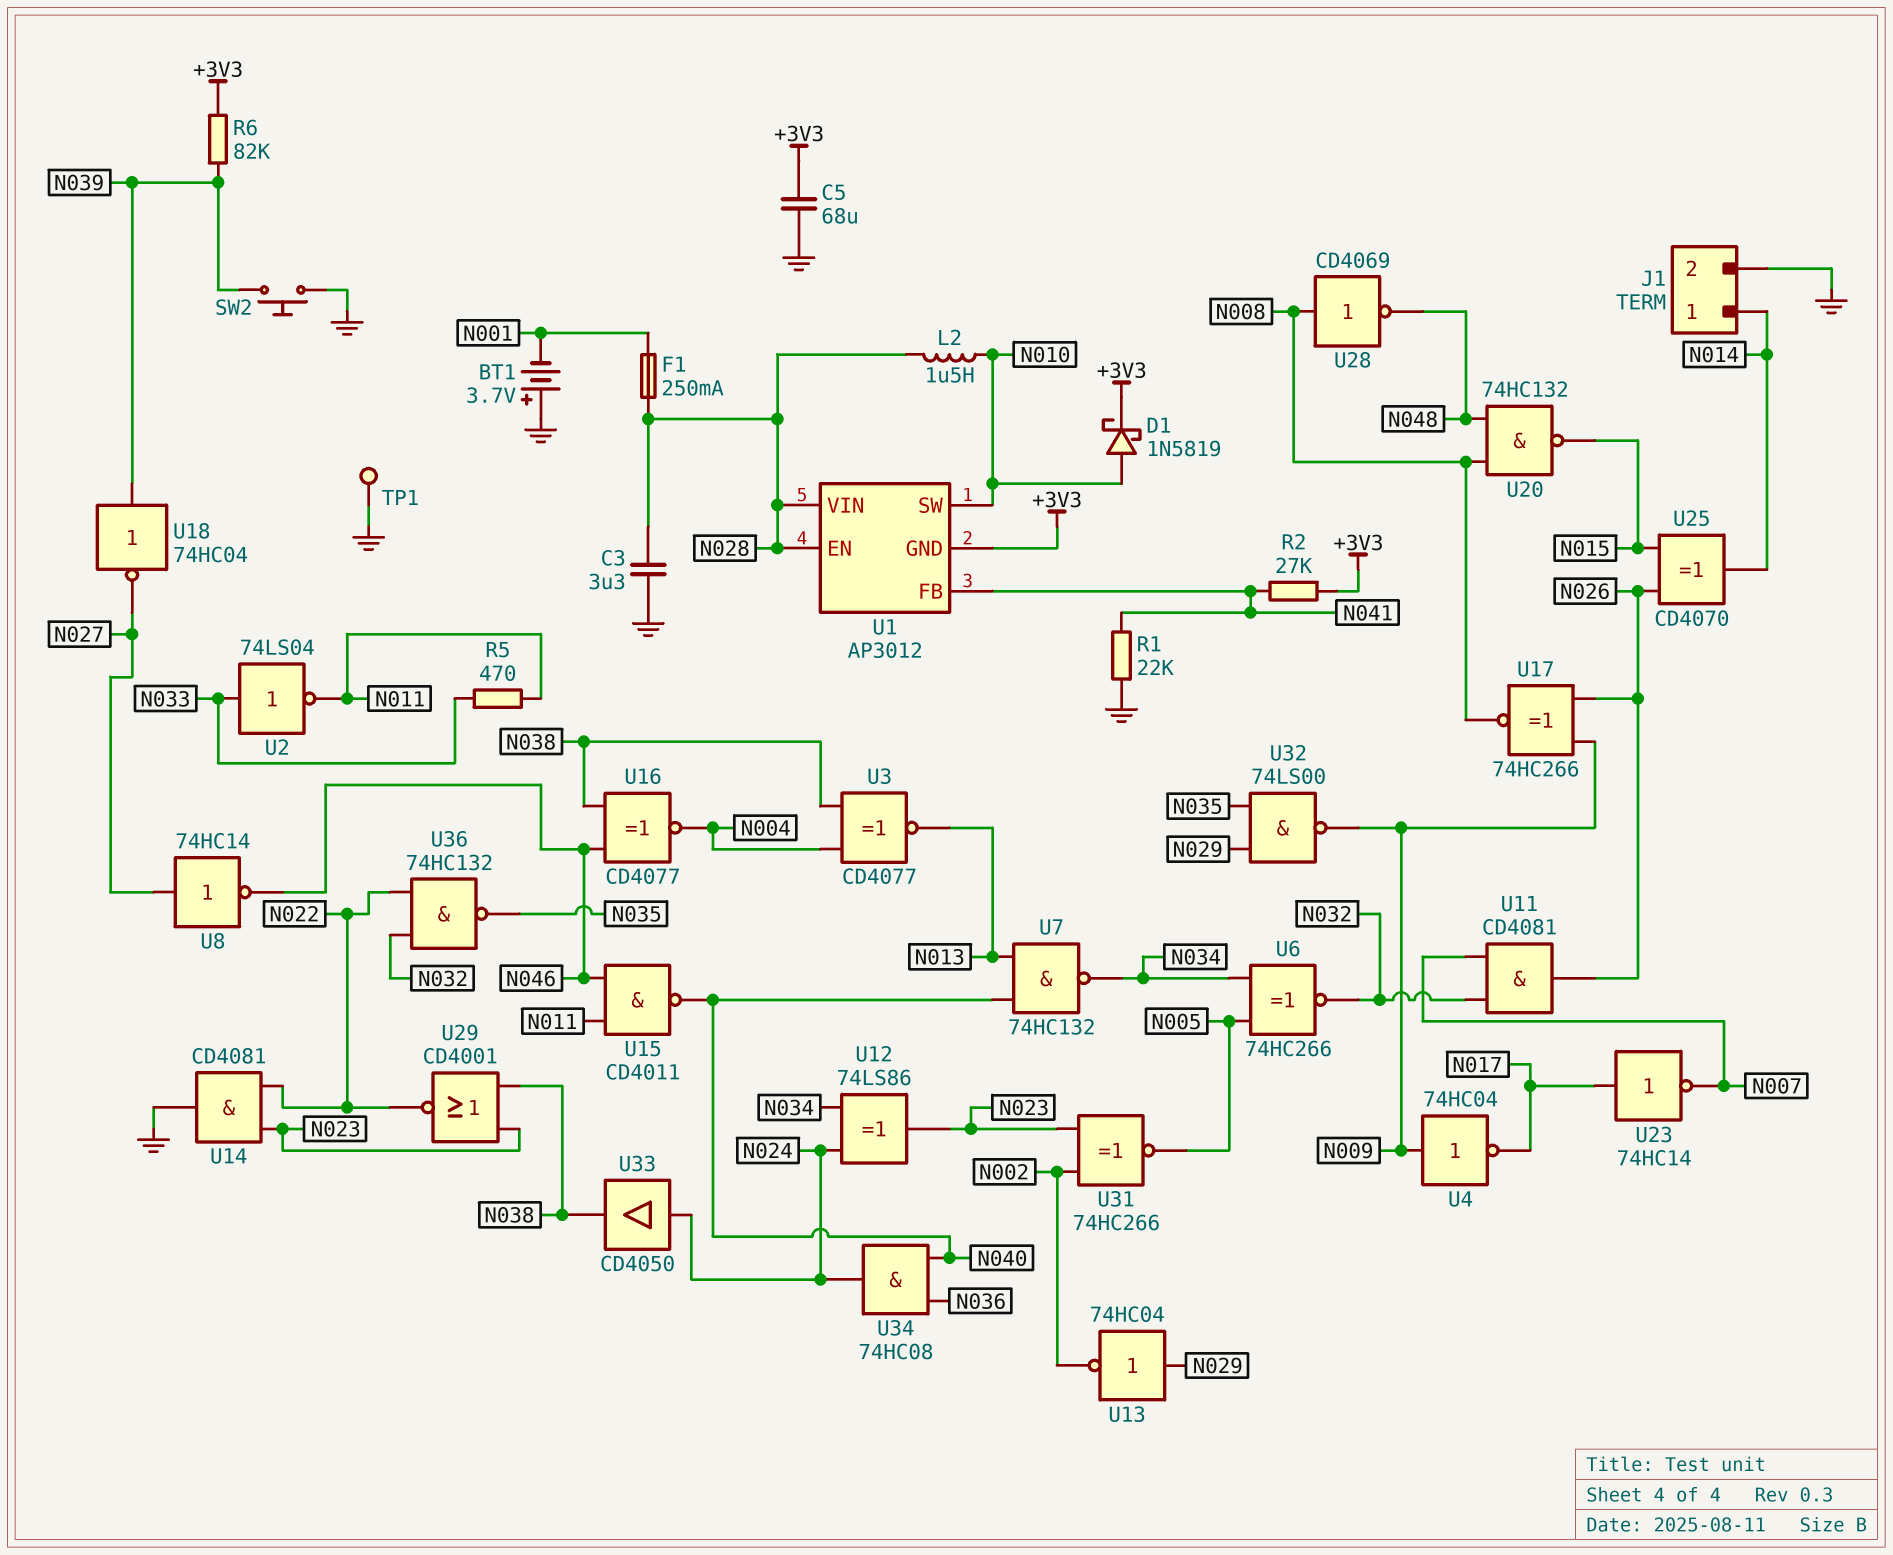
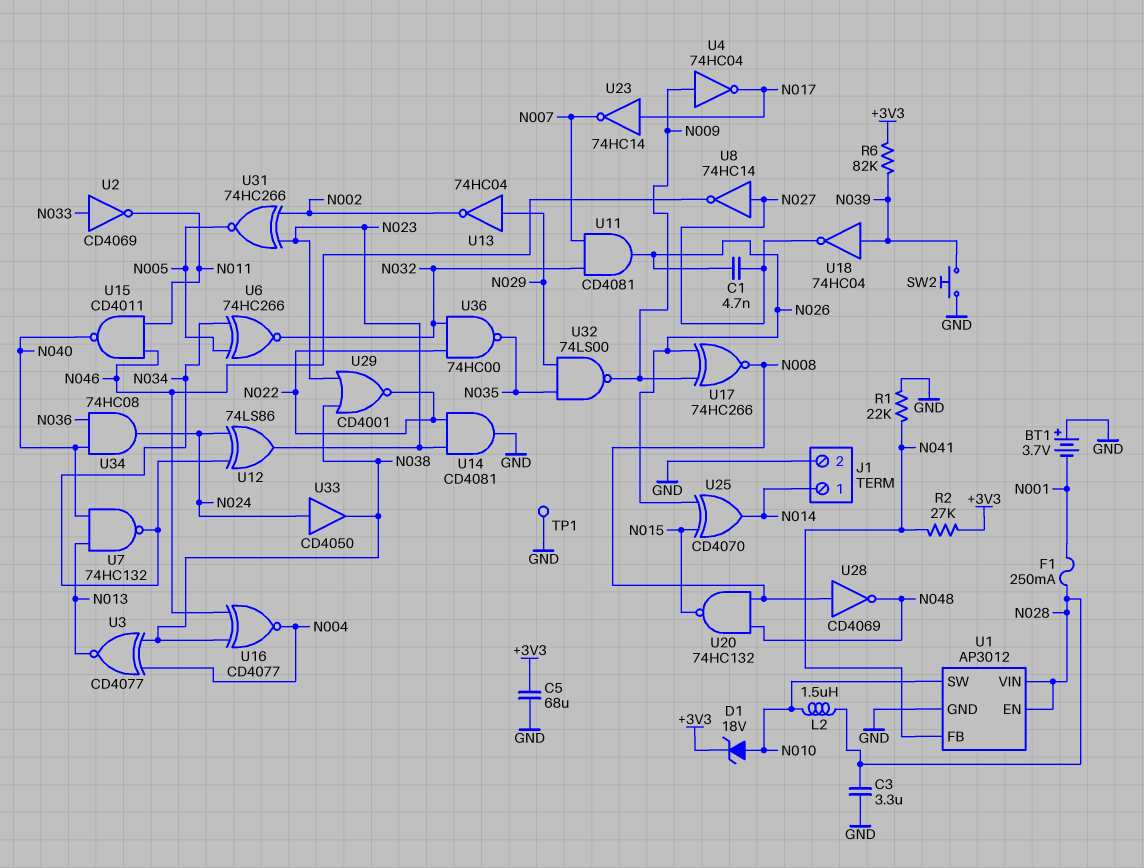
C1: none -> 4.7nF (N026, N027)
D1: schottky 1N5819 (A N010, K +3V3) -> zener 18V (A N010, K +3V3)
R5: 470 (N011, N033) -> none
U1 pin GND: +3V3 -> GND
U2: NOT 74LS04 (in N033, out N011) -> NOT CD4069 (in N033, out N011)
U36: NAND 74HC132 (in N022, in N032, out N035) -> NAND 74HC00 (in N022, in N032, out N035)

